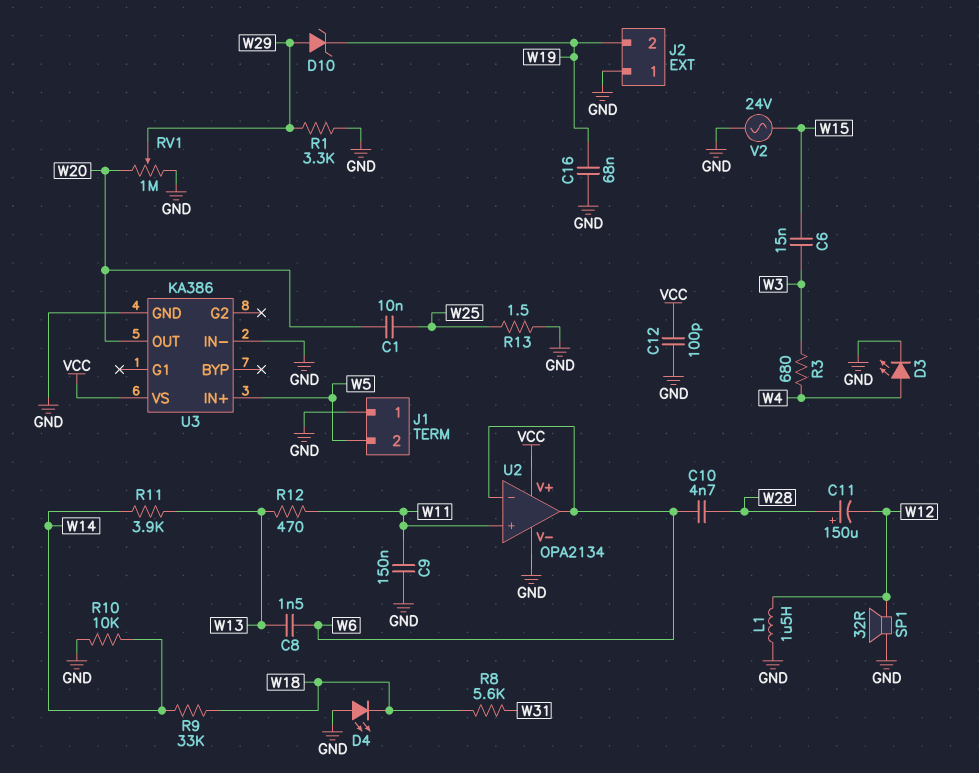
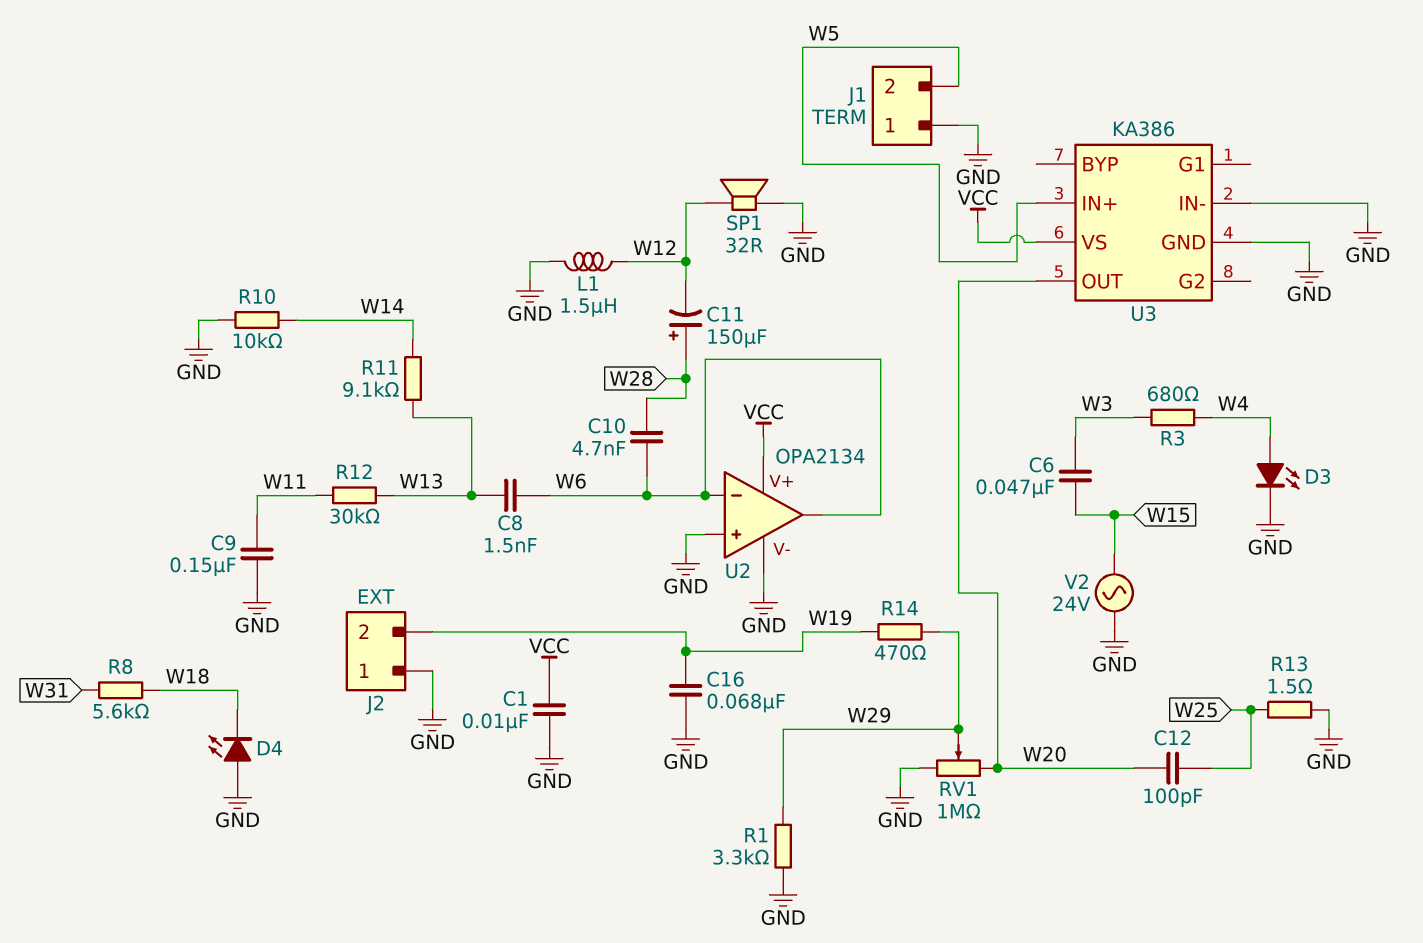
C1: 10nF (W20, W25) -> 10nF (GND, VCC)
C6: 15nF (W3, W15) -> 47nF (W3, W15)
C12: 100pF (GND, VCC) -> 100pF (W20, W25)
D10: zener (A W29, K W19) -> none
R9: 33k (W14, W18) -> none
R11: 3.9k (W13, W14) -> 9.1k (W13, W14)
R12: 470 (W11, W13) -> 30k (W11, W13)
R14: none -> 470 (W19, W29)
U2 pin in+: W11 -> GND

